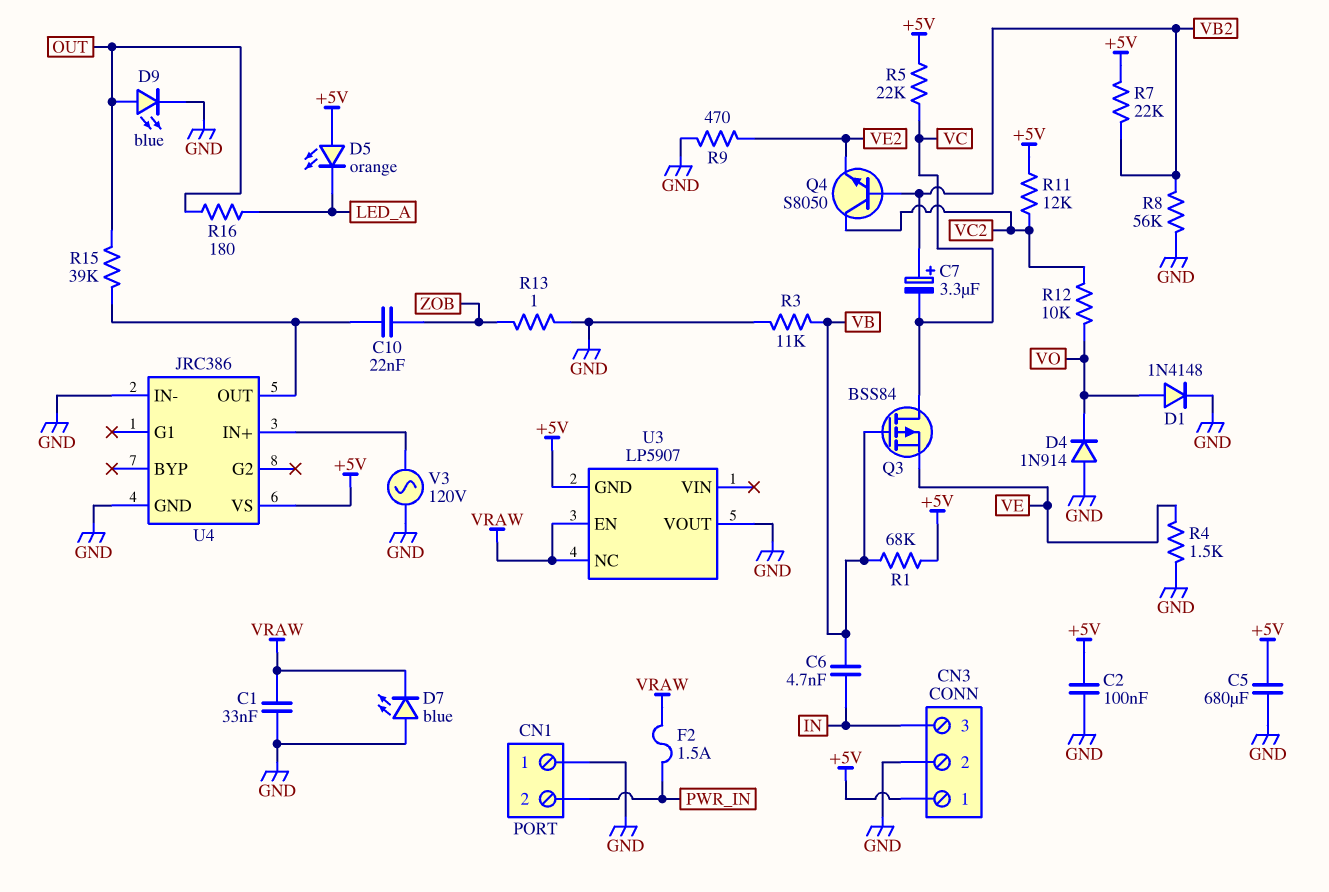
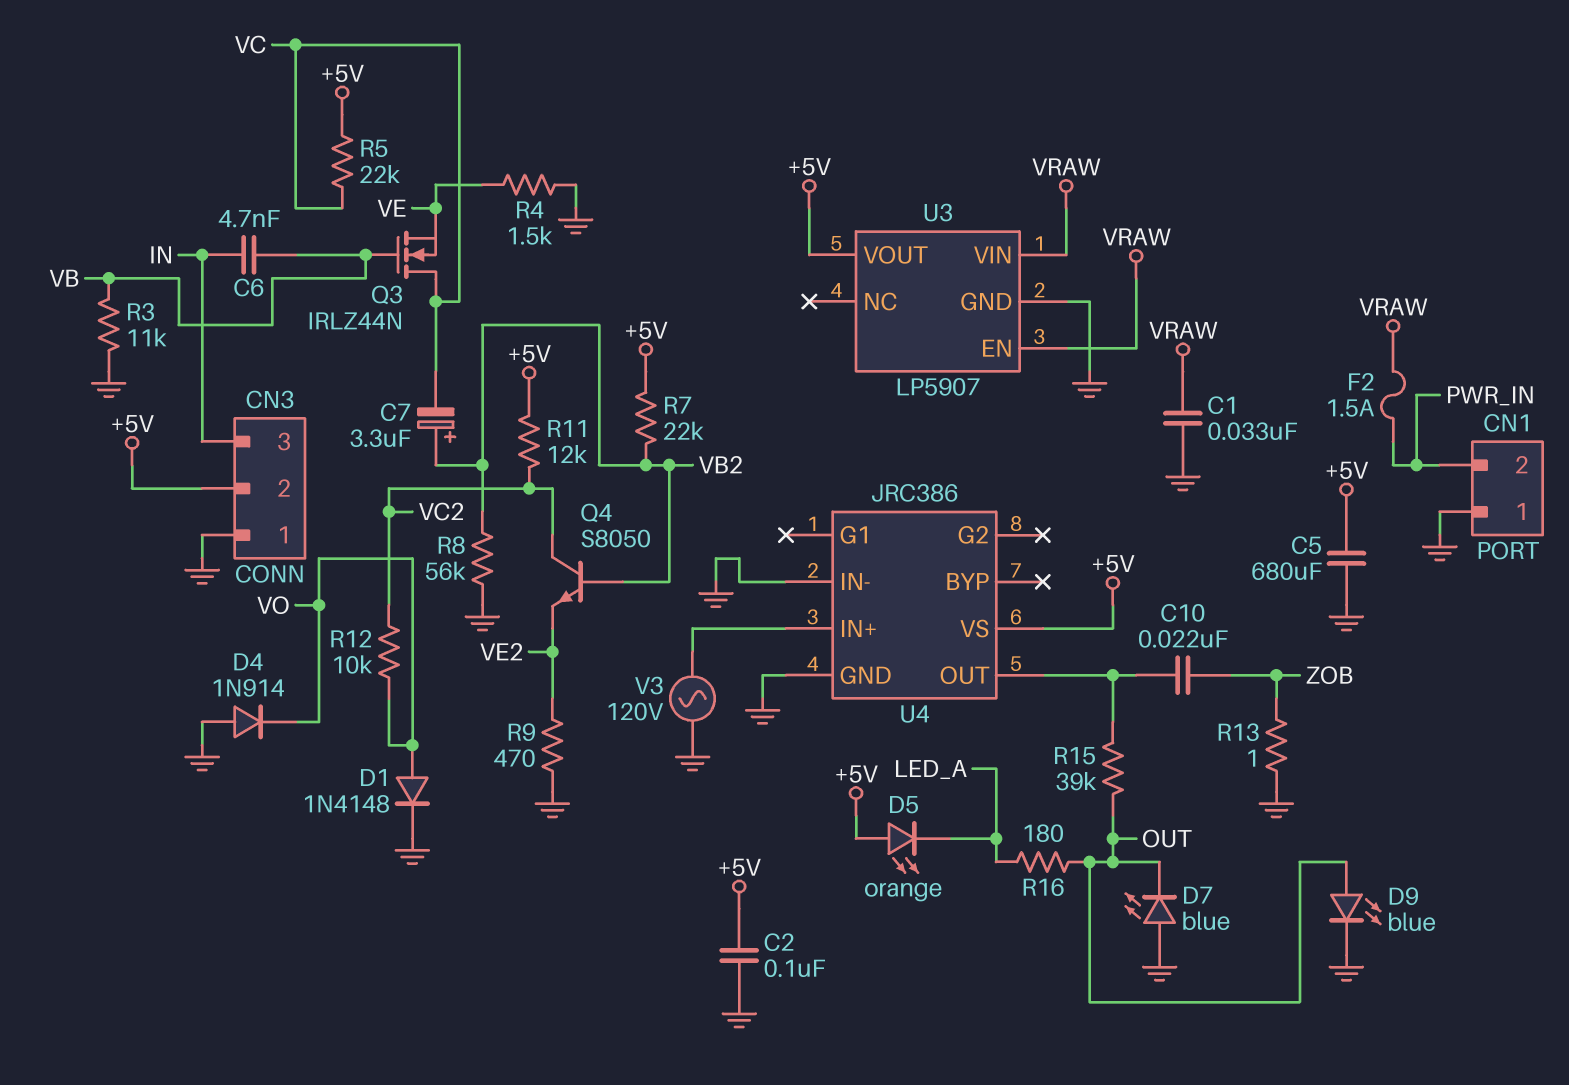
CN3 pin 1: +5V -> GND
CN3 pin 2: GND -> +5V
D7: LED blue (A GND, K VRAW) -> LED blue (A GND, K OUT)
Q3: PMOS BSS84 (G VB, D VC, S VE) -> NMOS IRLZ44N (G VB, D VC, S VE)
R1: 68k (+5V, VB) -> none
U3 pin GND: +5V -> GND
U3 pin NC: VRAW -> none
U3 pin VIN: none -> VRAW
U3 pin VOUT: GND -> +5V

